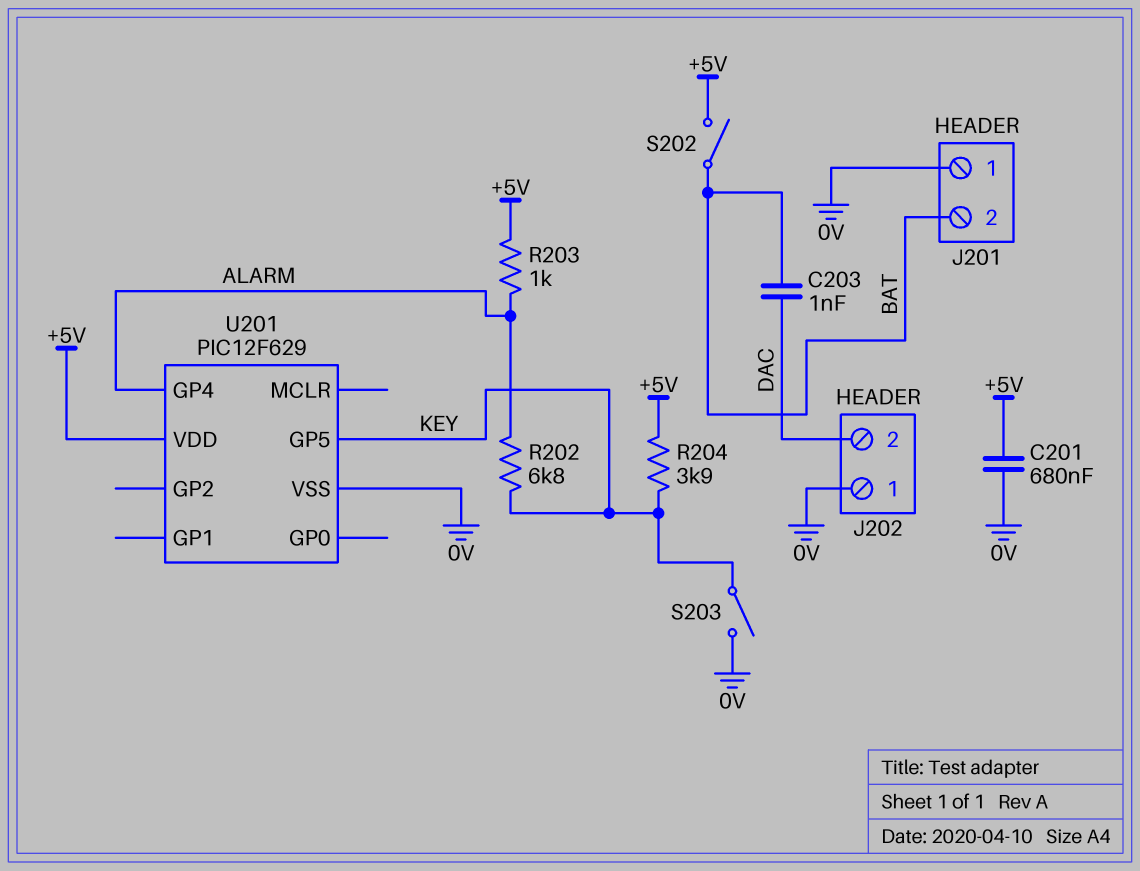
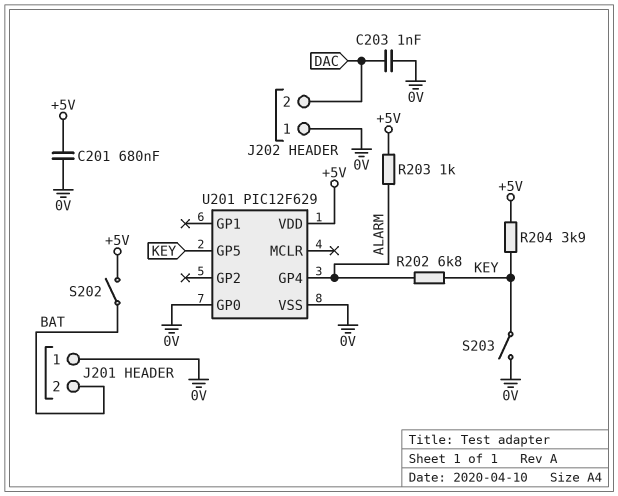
C203: 1nF (BAT, DAC) -> 1nF (0V, DAC)
U201 pin GP0: none -> 0V

